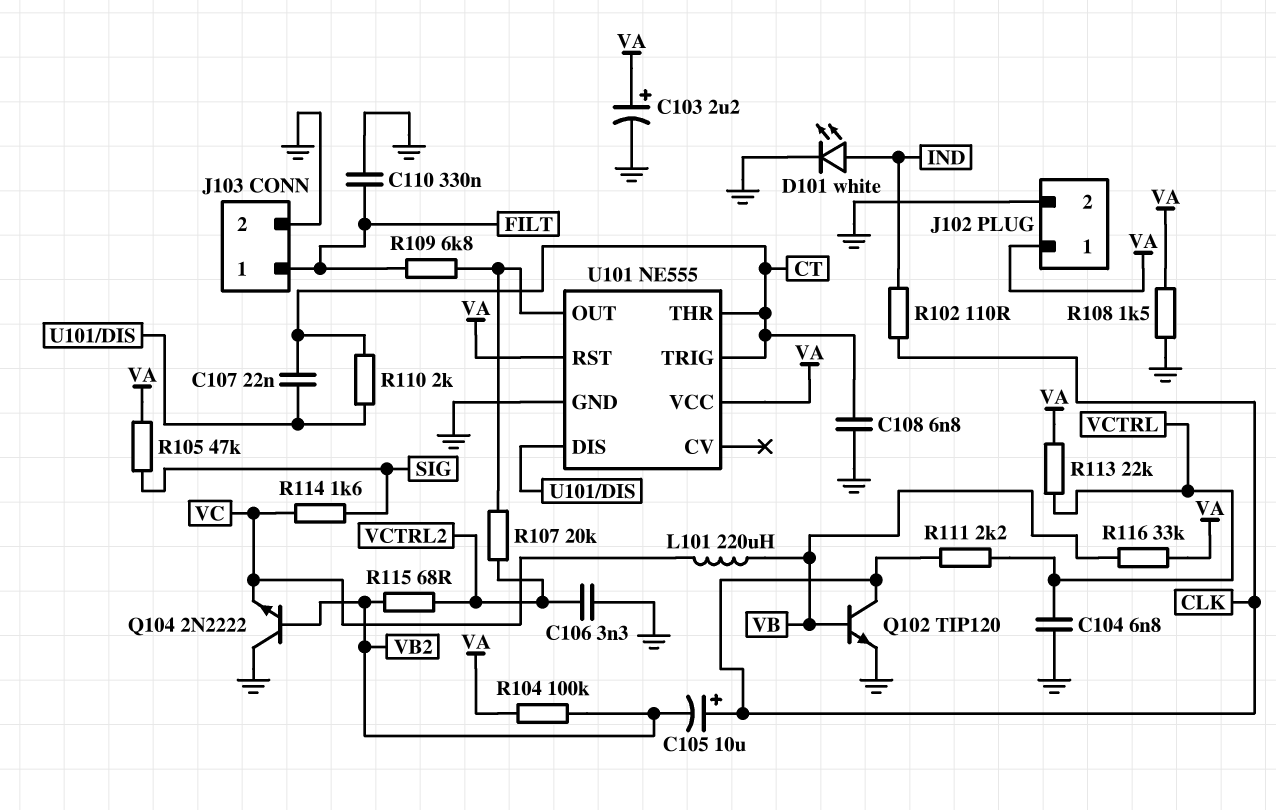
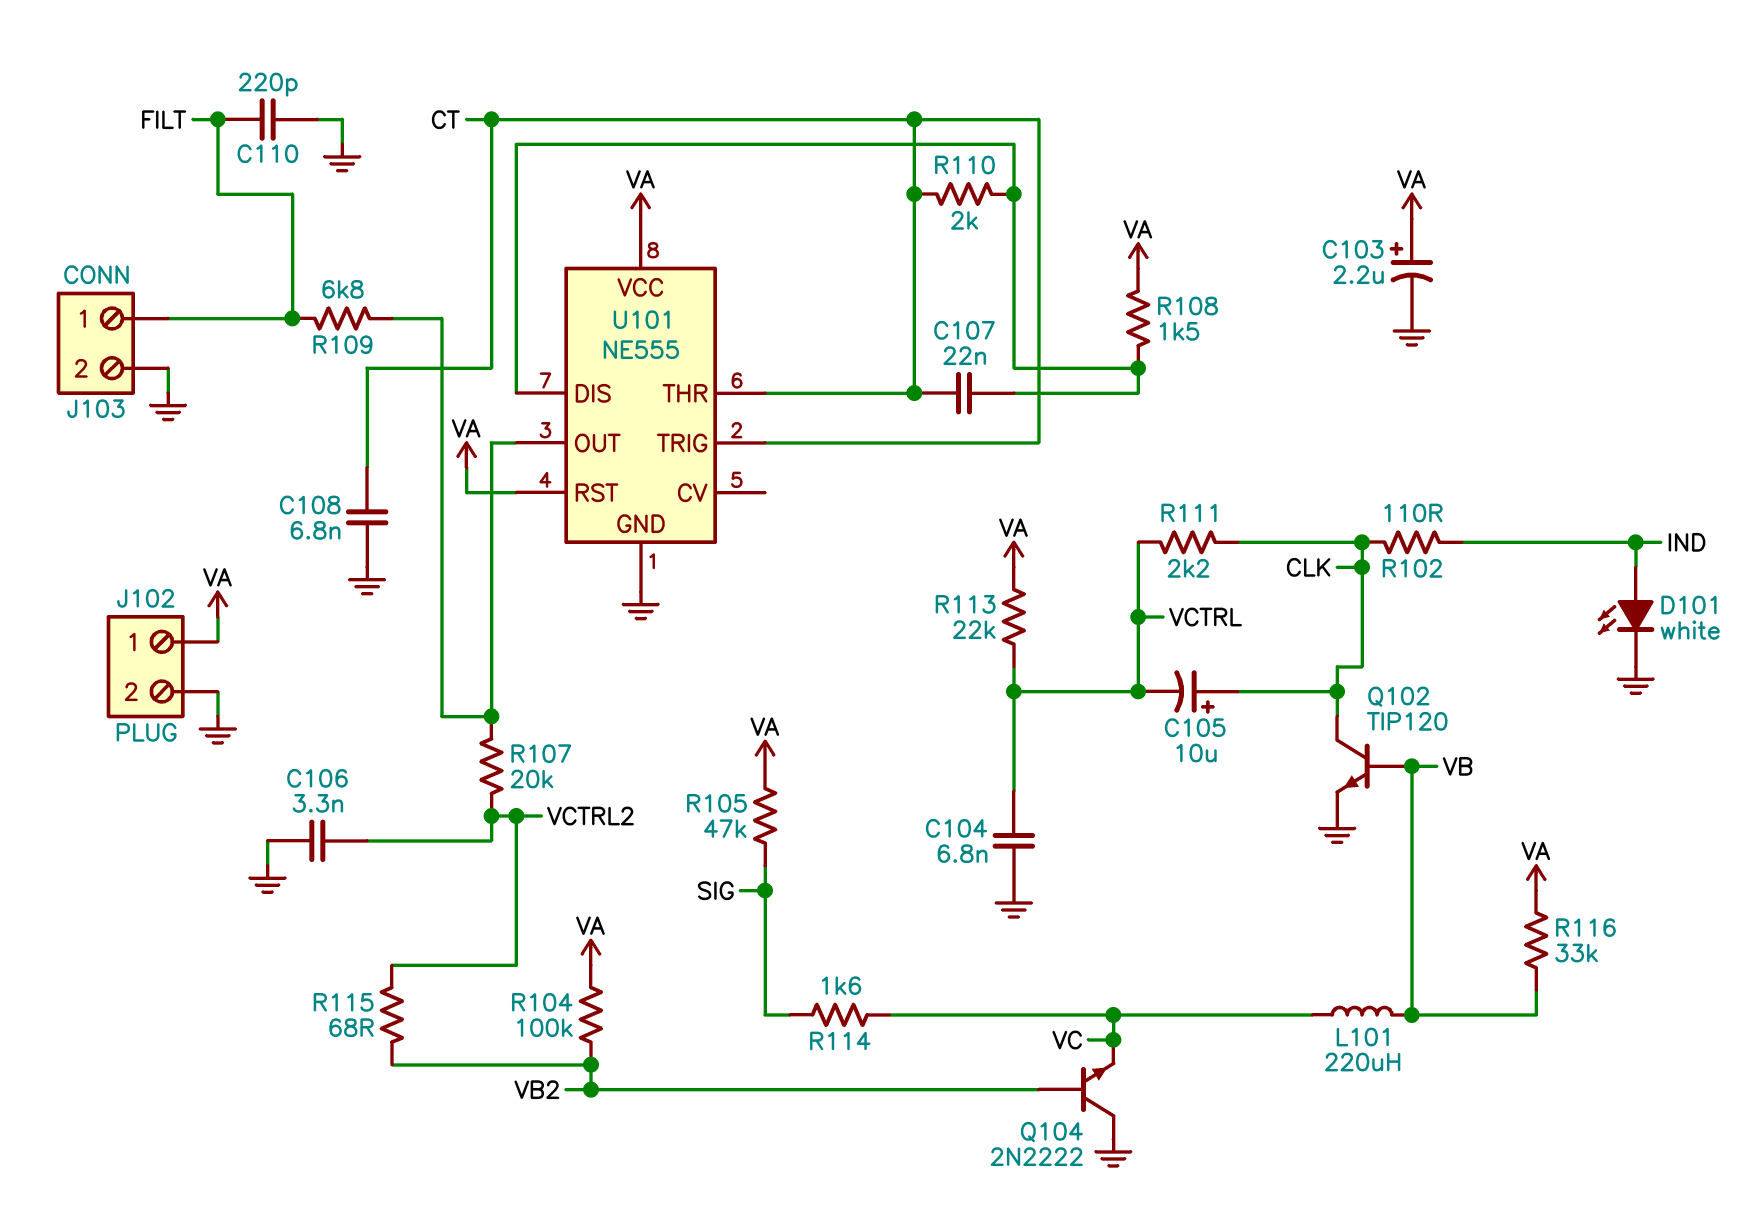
C105: 10uF (plus CLK, minus VB2) -> 10uF (plus CLK, minus VCTRL)
C110: 330nF (FILT, GND) -> 220pF (FILT, GND)
R108: 1.5k (GND, VA) -> 1.5k (U101/DIS, VA)

